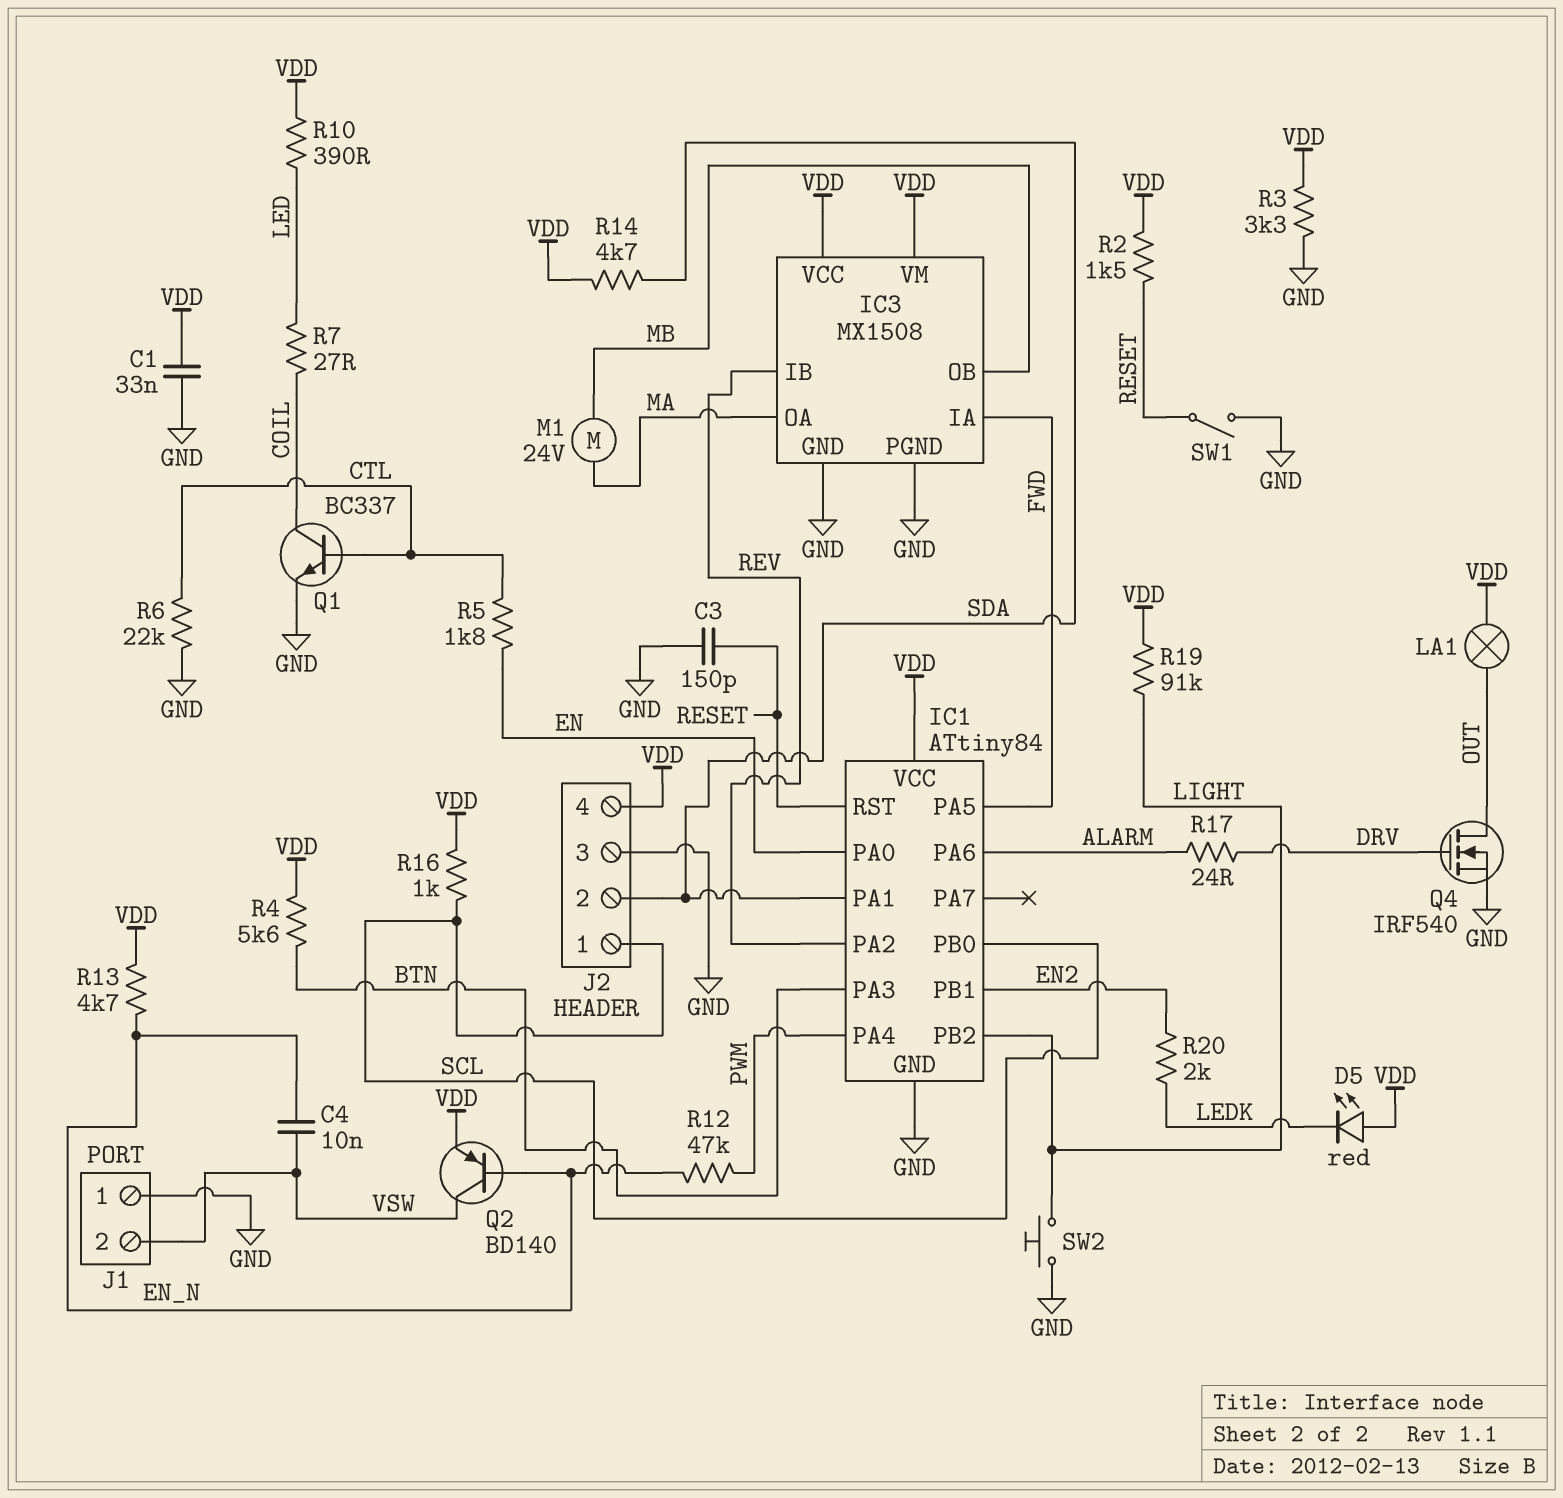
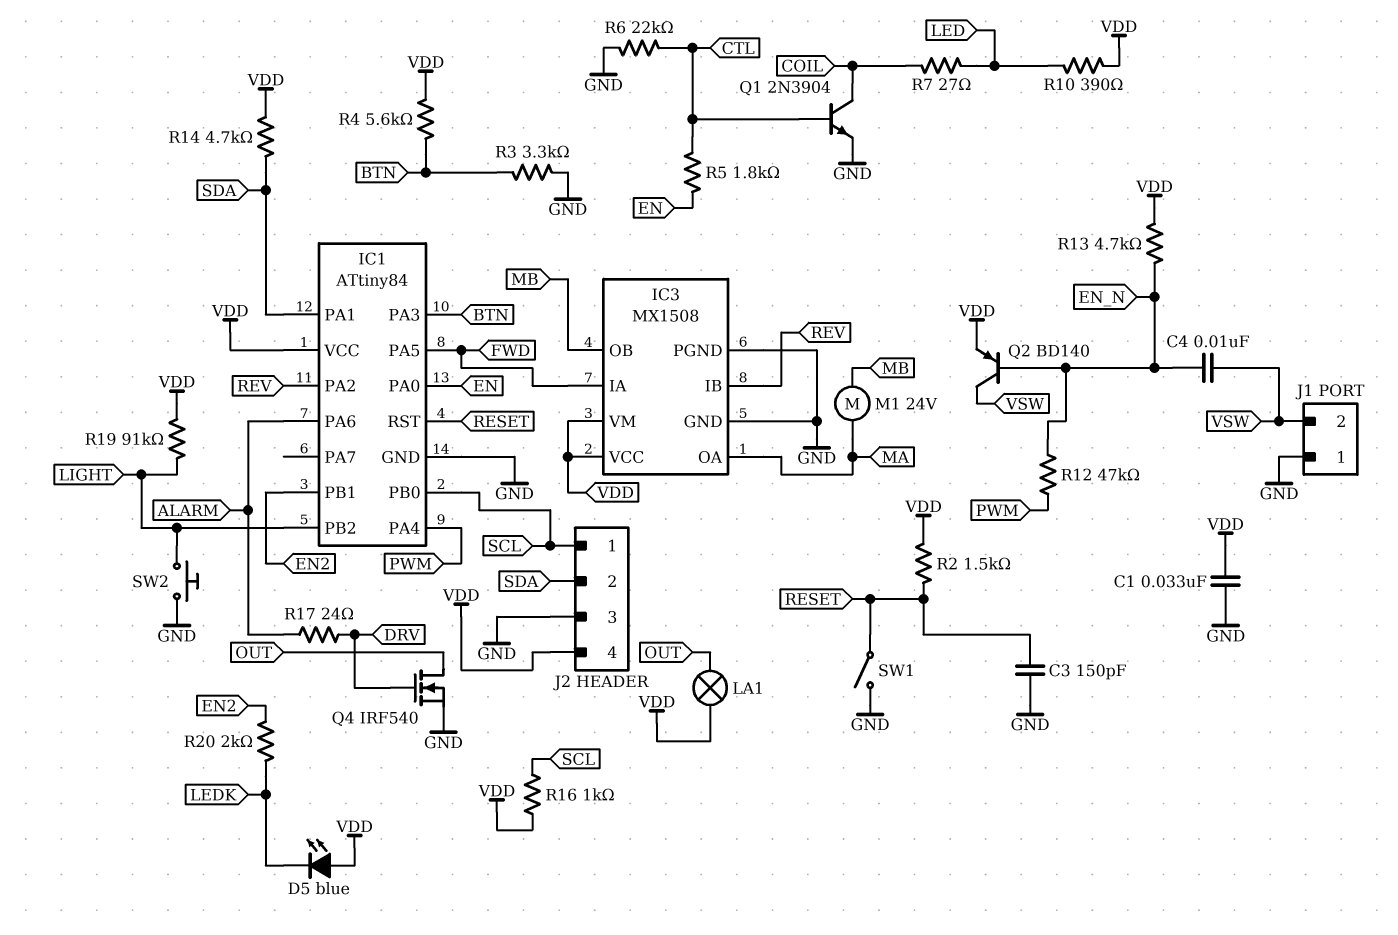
D5: LED red (A VDD, K LEDK) -> LED blue (A VDD, K LEDK)
Q1: NPN BC337 (B CTL, C COIL, E GND) -> NPN 2N3904 (B CTL, C COIL, E GND)
R3: 3.3k (GND, VDD) -> 3.3k (BTN, GND)

